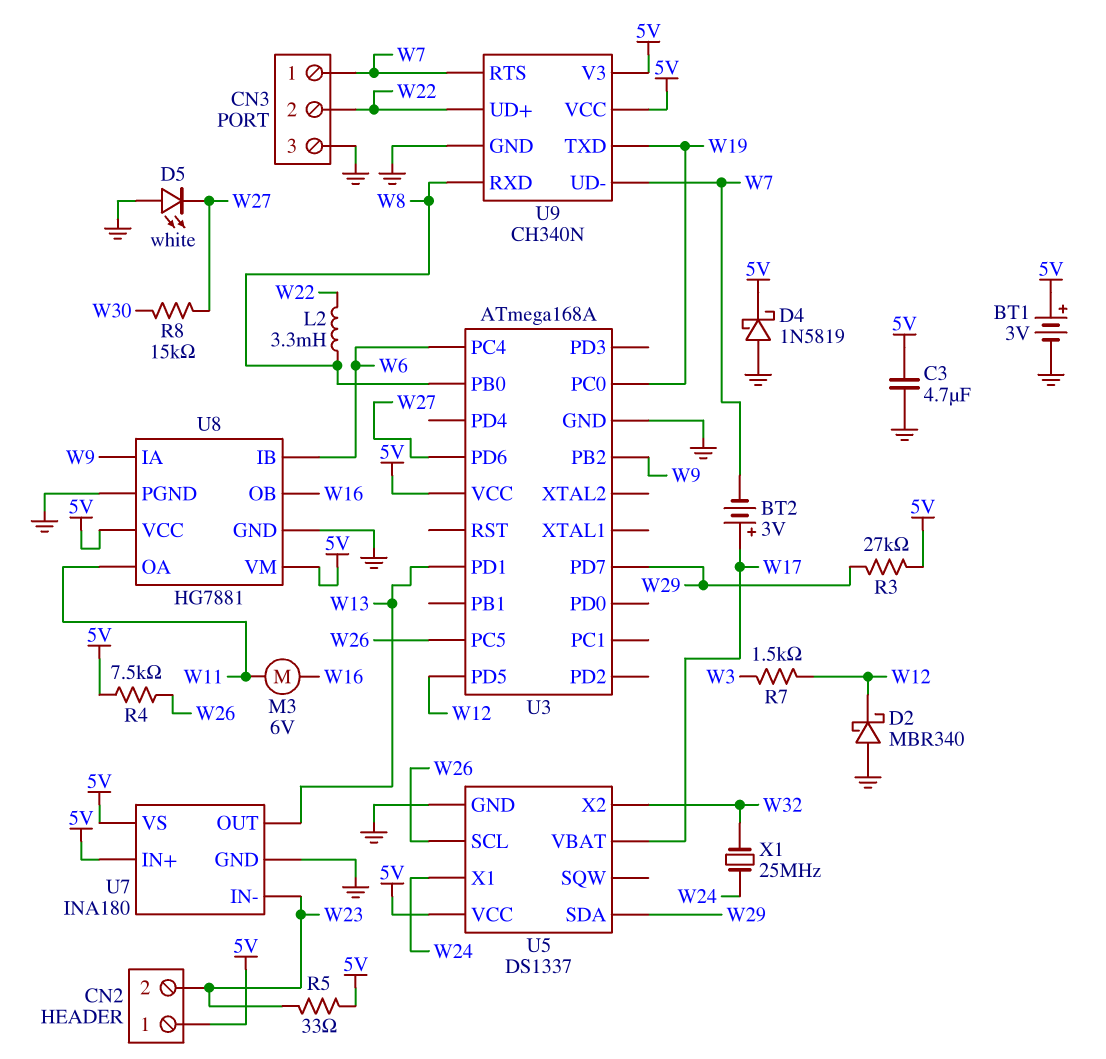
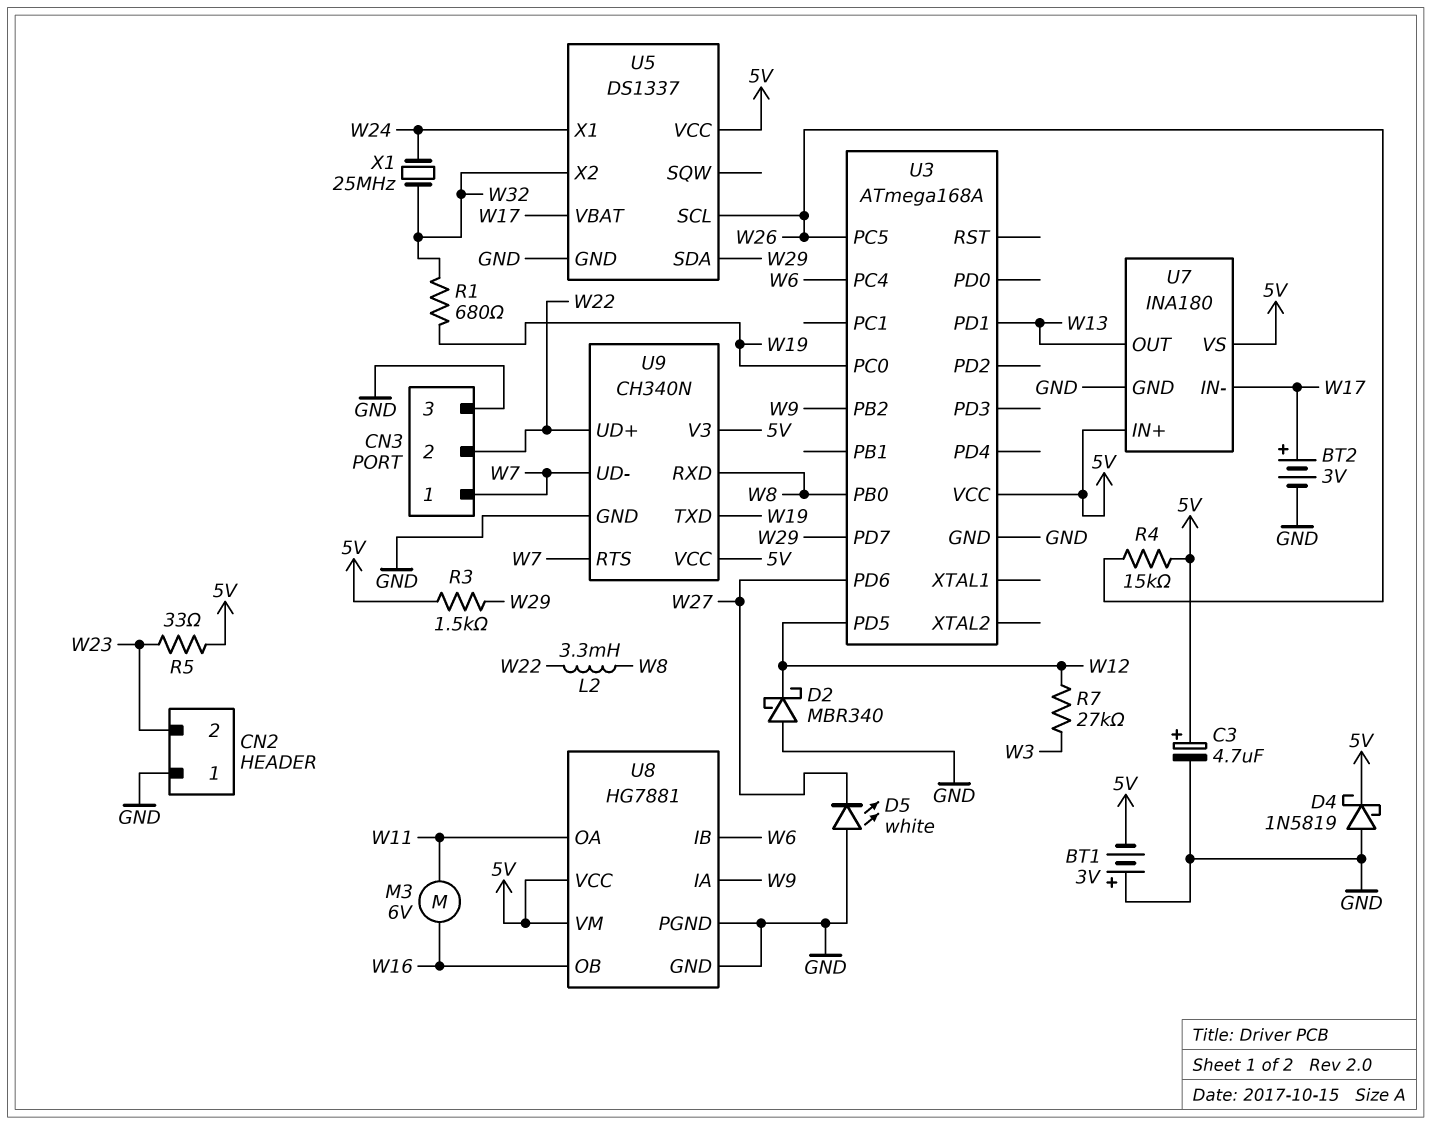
BT1: 3V (plus 5V, minus GND) -> 3V (plus GND, minus 5V)
BT2: 3V (plus W17, minus W7) -> 3V (plus W17, minus GND)
C3: 4.7uF (5V, GND) -> 4.7uF (plus 5V, minus GND)
CN2 pin 1: 5V -> GND
R1: none -> 680 (W19, W32)
R3: 27k (5V, W29) -> 1.5k (5V, W29)
R4: 7.5k (5V, W26) -> 15k (5V, W26)
R7: 1.5k (W3, W12) -> 27k (W3, W12)
R8: 15k (W27, W30) -> none
U7 pin IN-: W23 -> W17

